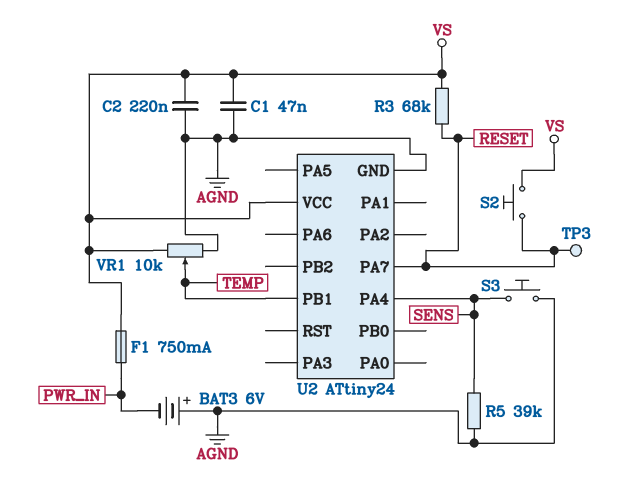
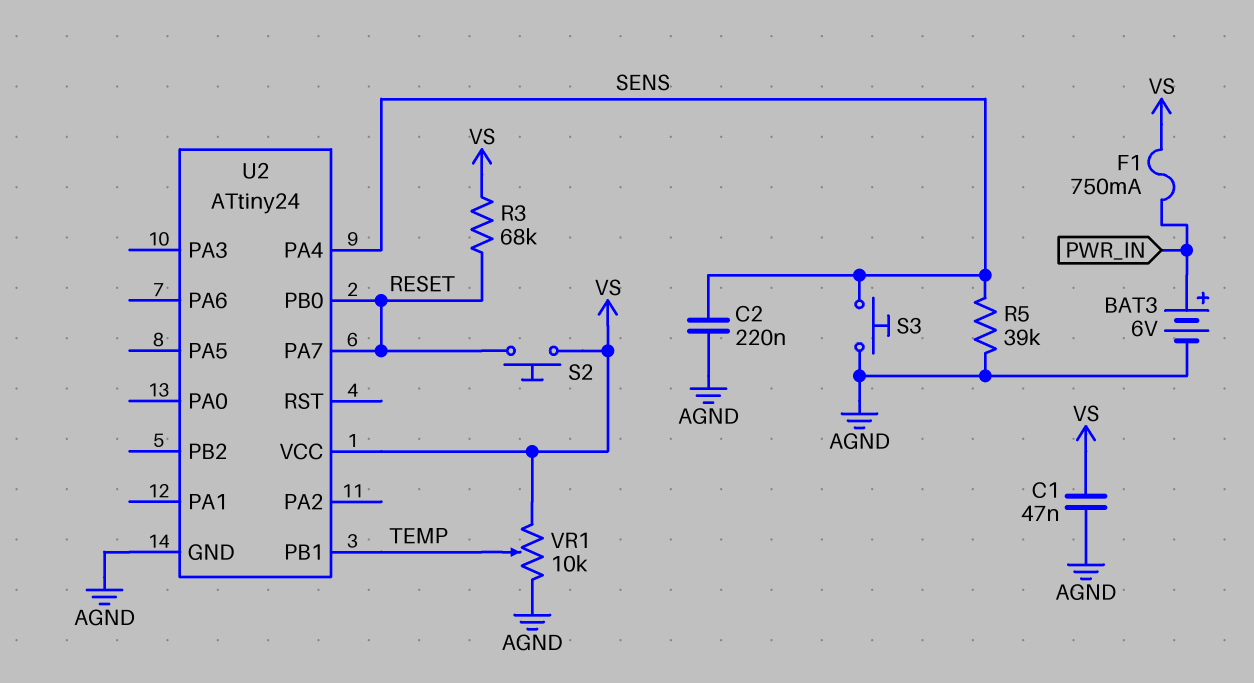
BAT3: 6V (plus AGND, minus PWR_IN) -> 6V (plus PWR_IN, minus AGND)
C2: 220nF (AGND, VS) -> 220nF (AGND, SENS)
TP3: test point (RESET) -> none
U2 pin PB0: none -> RESET

